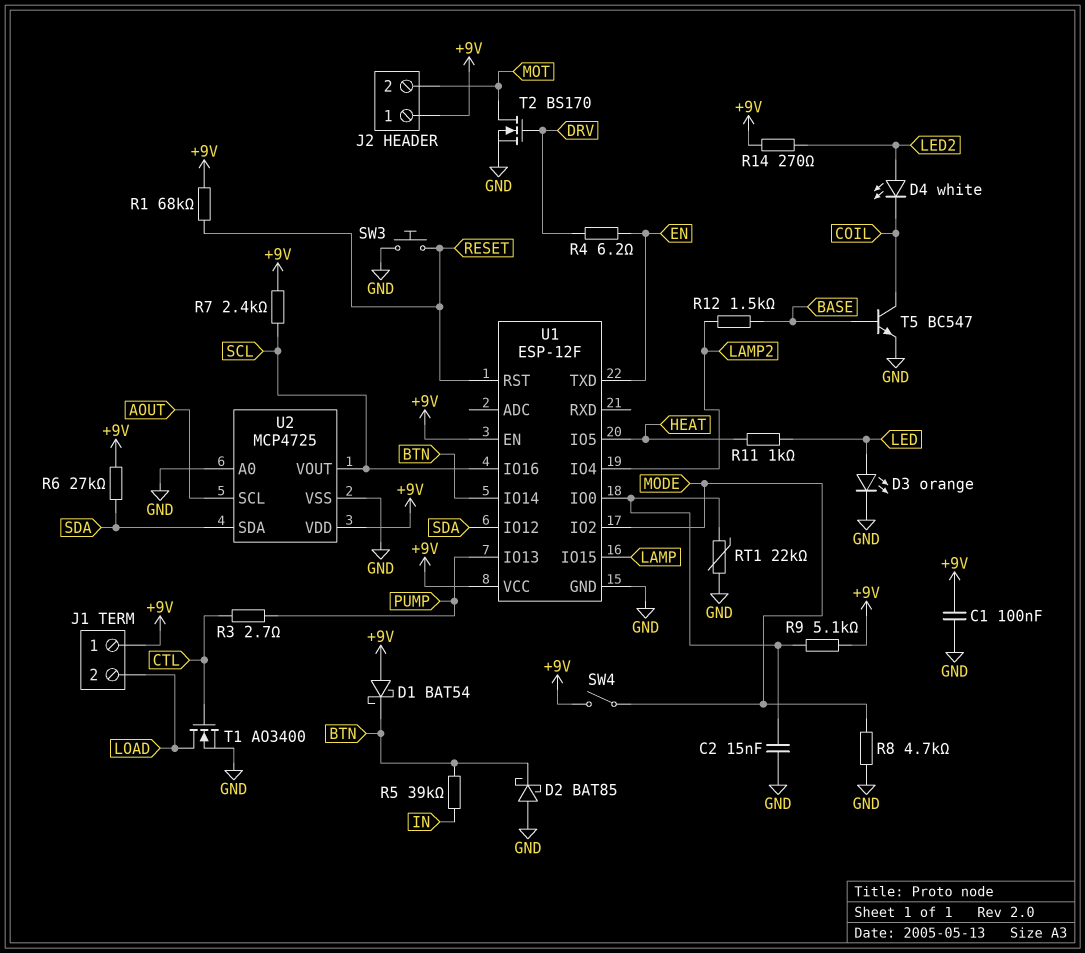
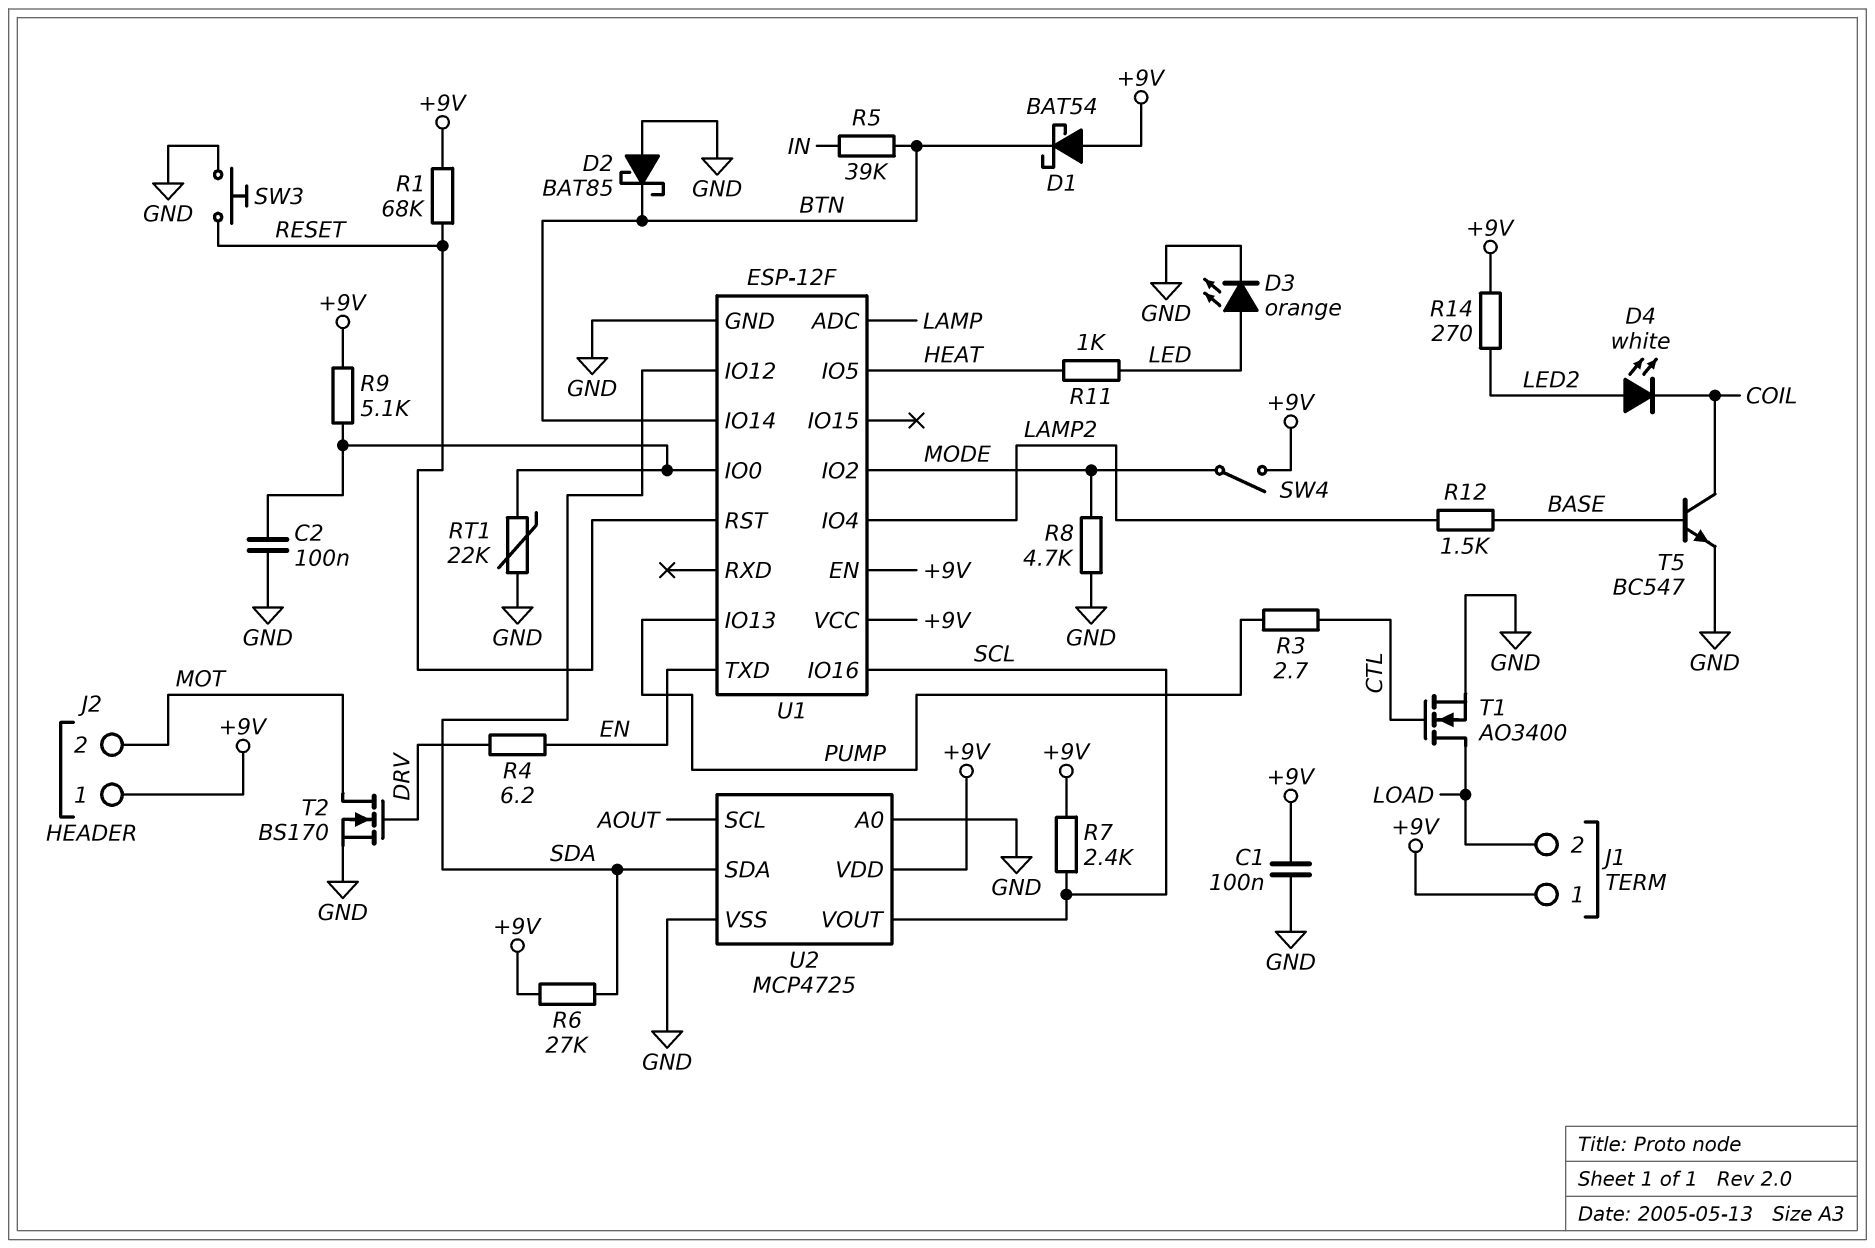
C2: 15nF (GND, U1/IO0) -> 100nF (GND, U1/IO0)
U1 pin ADC: none -> LAMP
U1 pin IO15: LAMP -> none

